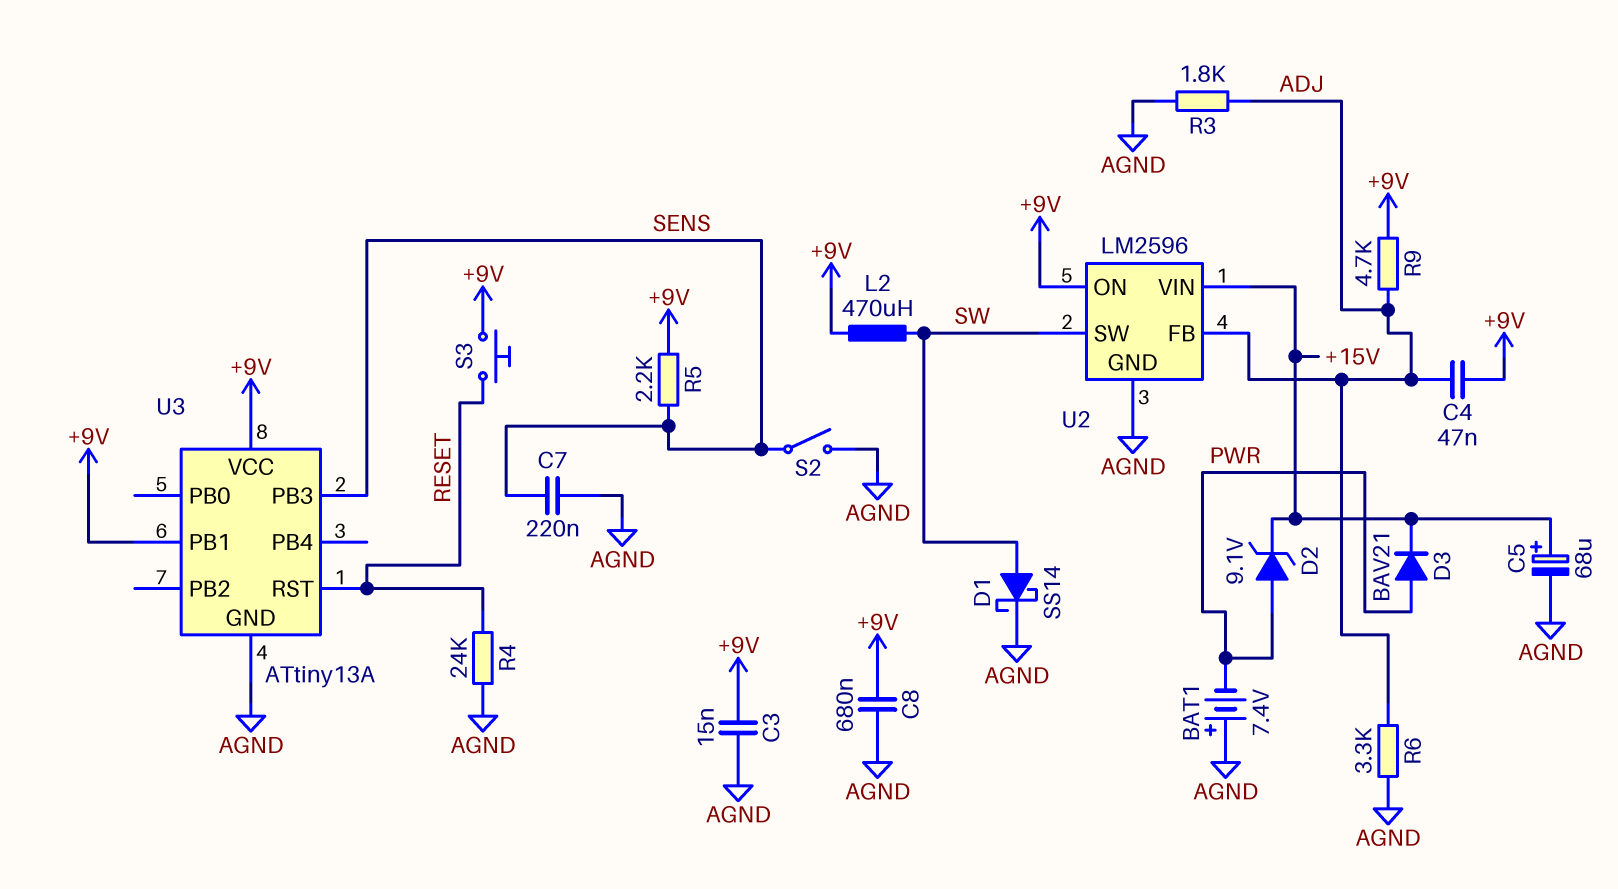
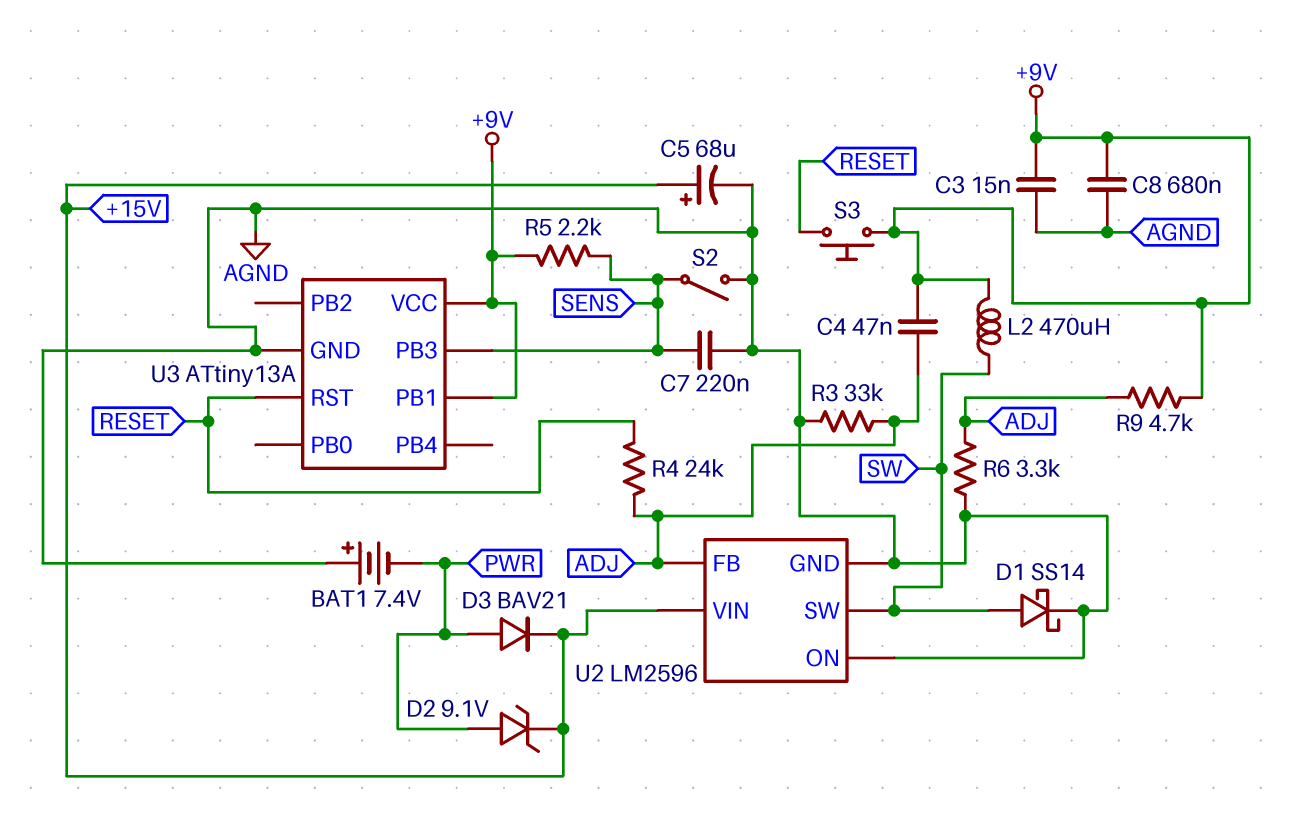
R3: 1.8k (ADJ, AGND) -> 33k (ADJ, AGND)
R4: 24k (AGND, RESET) -> 24k (ADJ, RESET)
U2 pin ON: +9V -> AGND

